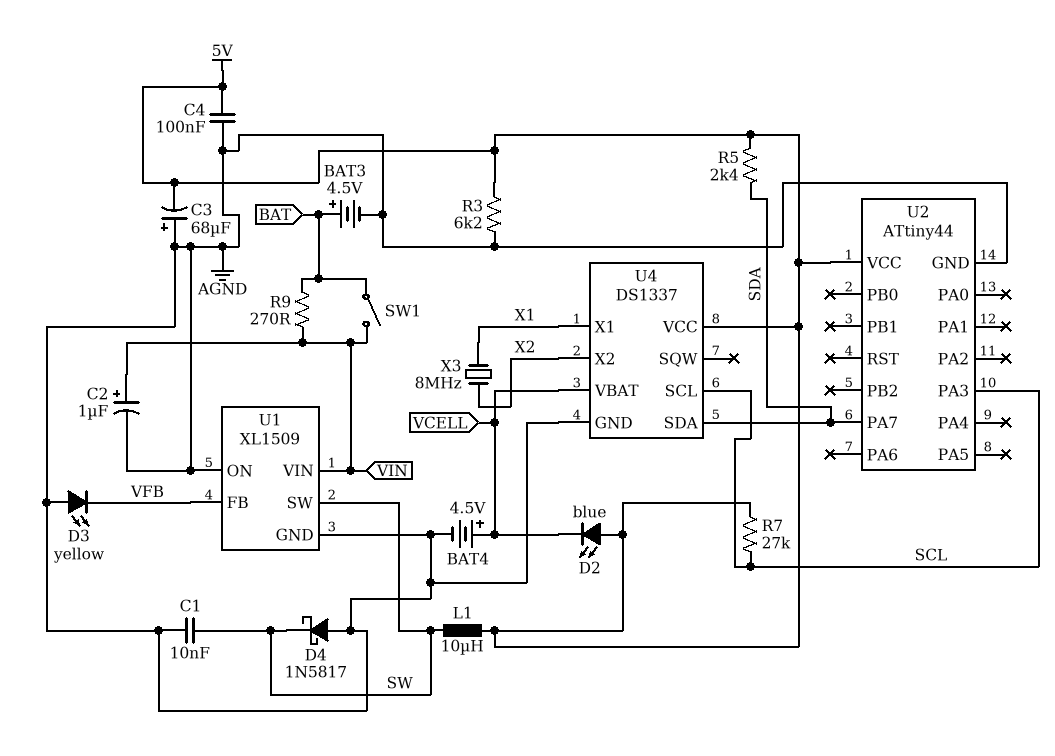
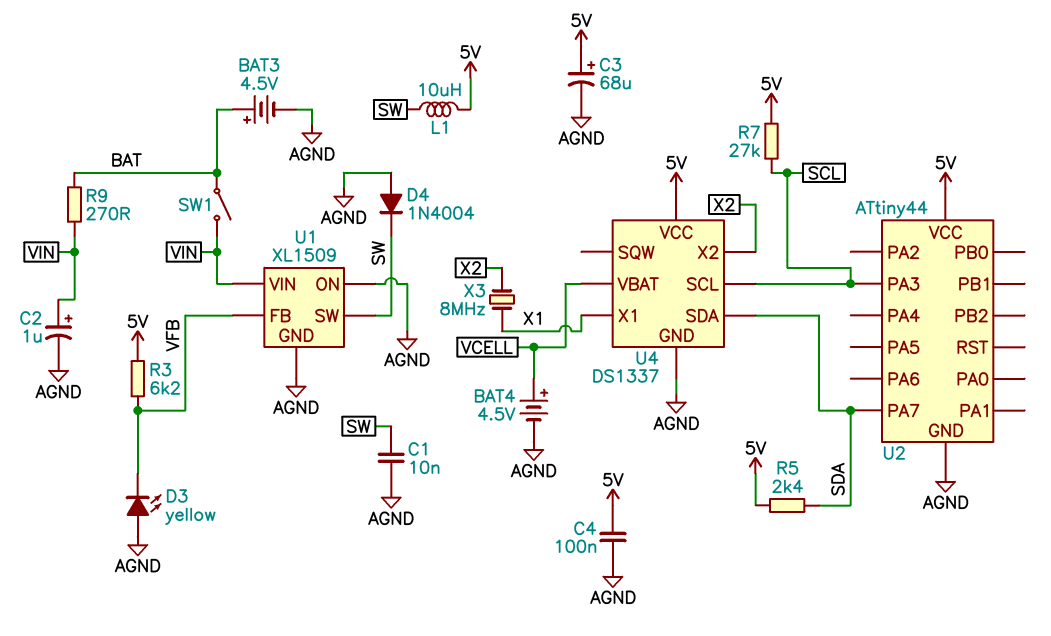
C3: 68uF (plus AGND, minus 5V) -> 68uF (plus 5V, minus AGND)
D2: LED blue (A 5V, K VCELL) -> none
D4: schottky 1N5817 (A AGND, K SW) -> diode 1N4004 (A AGND, K SW)
R3: 6.2k (5V, AGND) -> 6.2k (5V, VFB)

